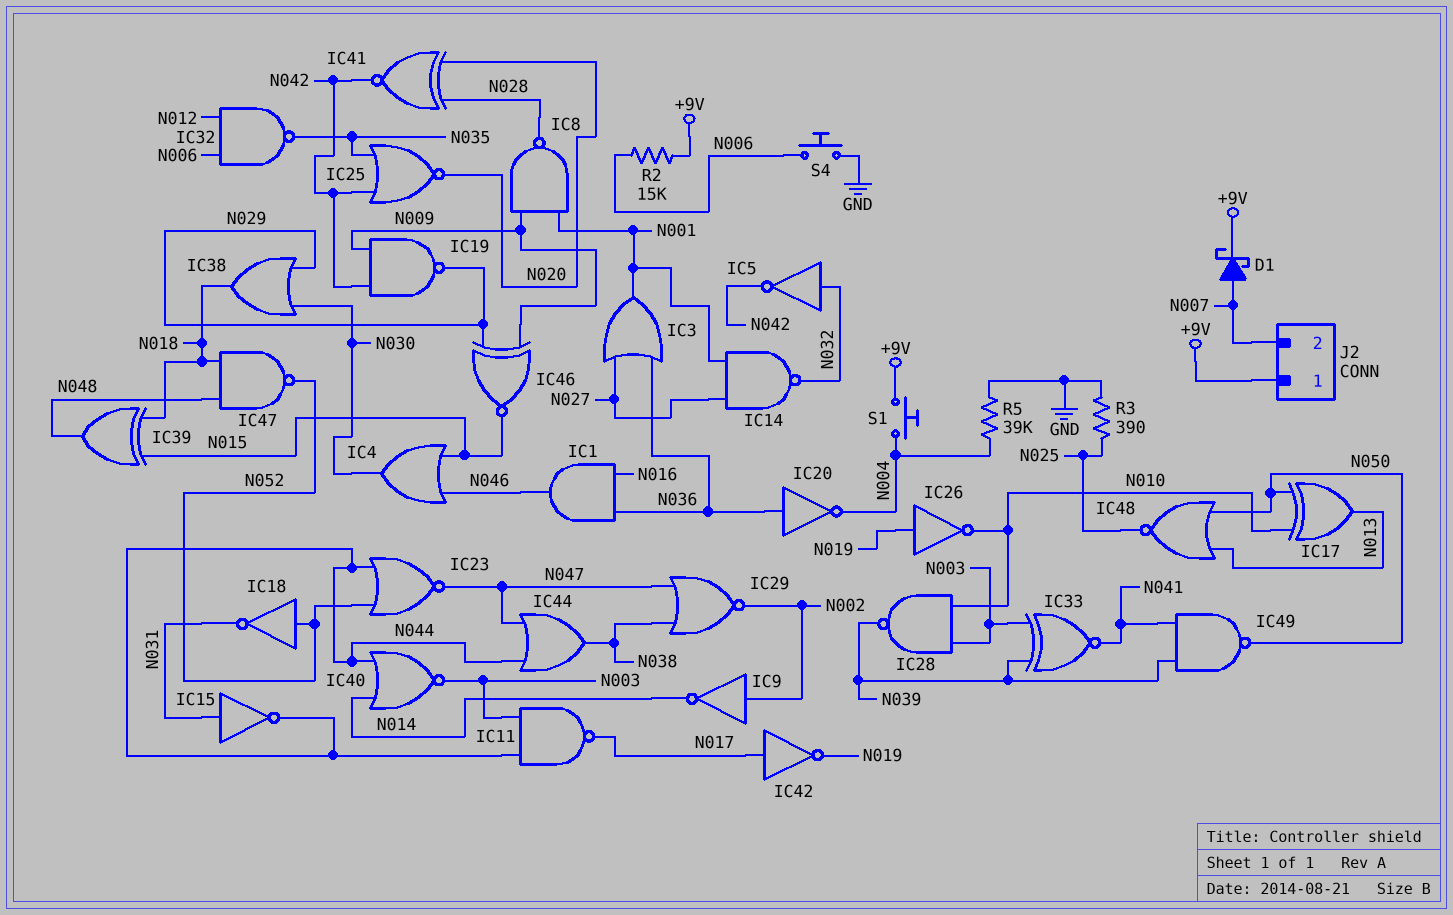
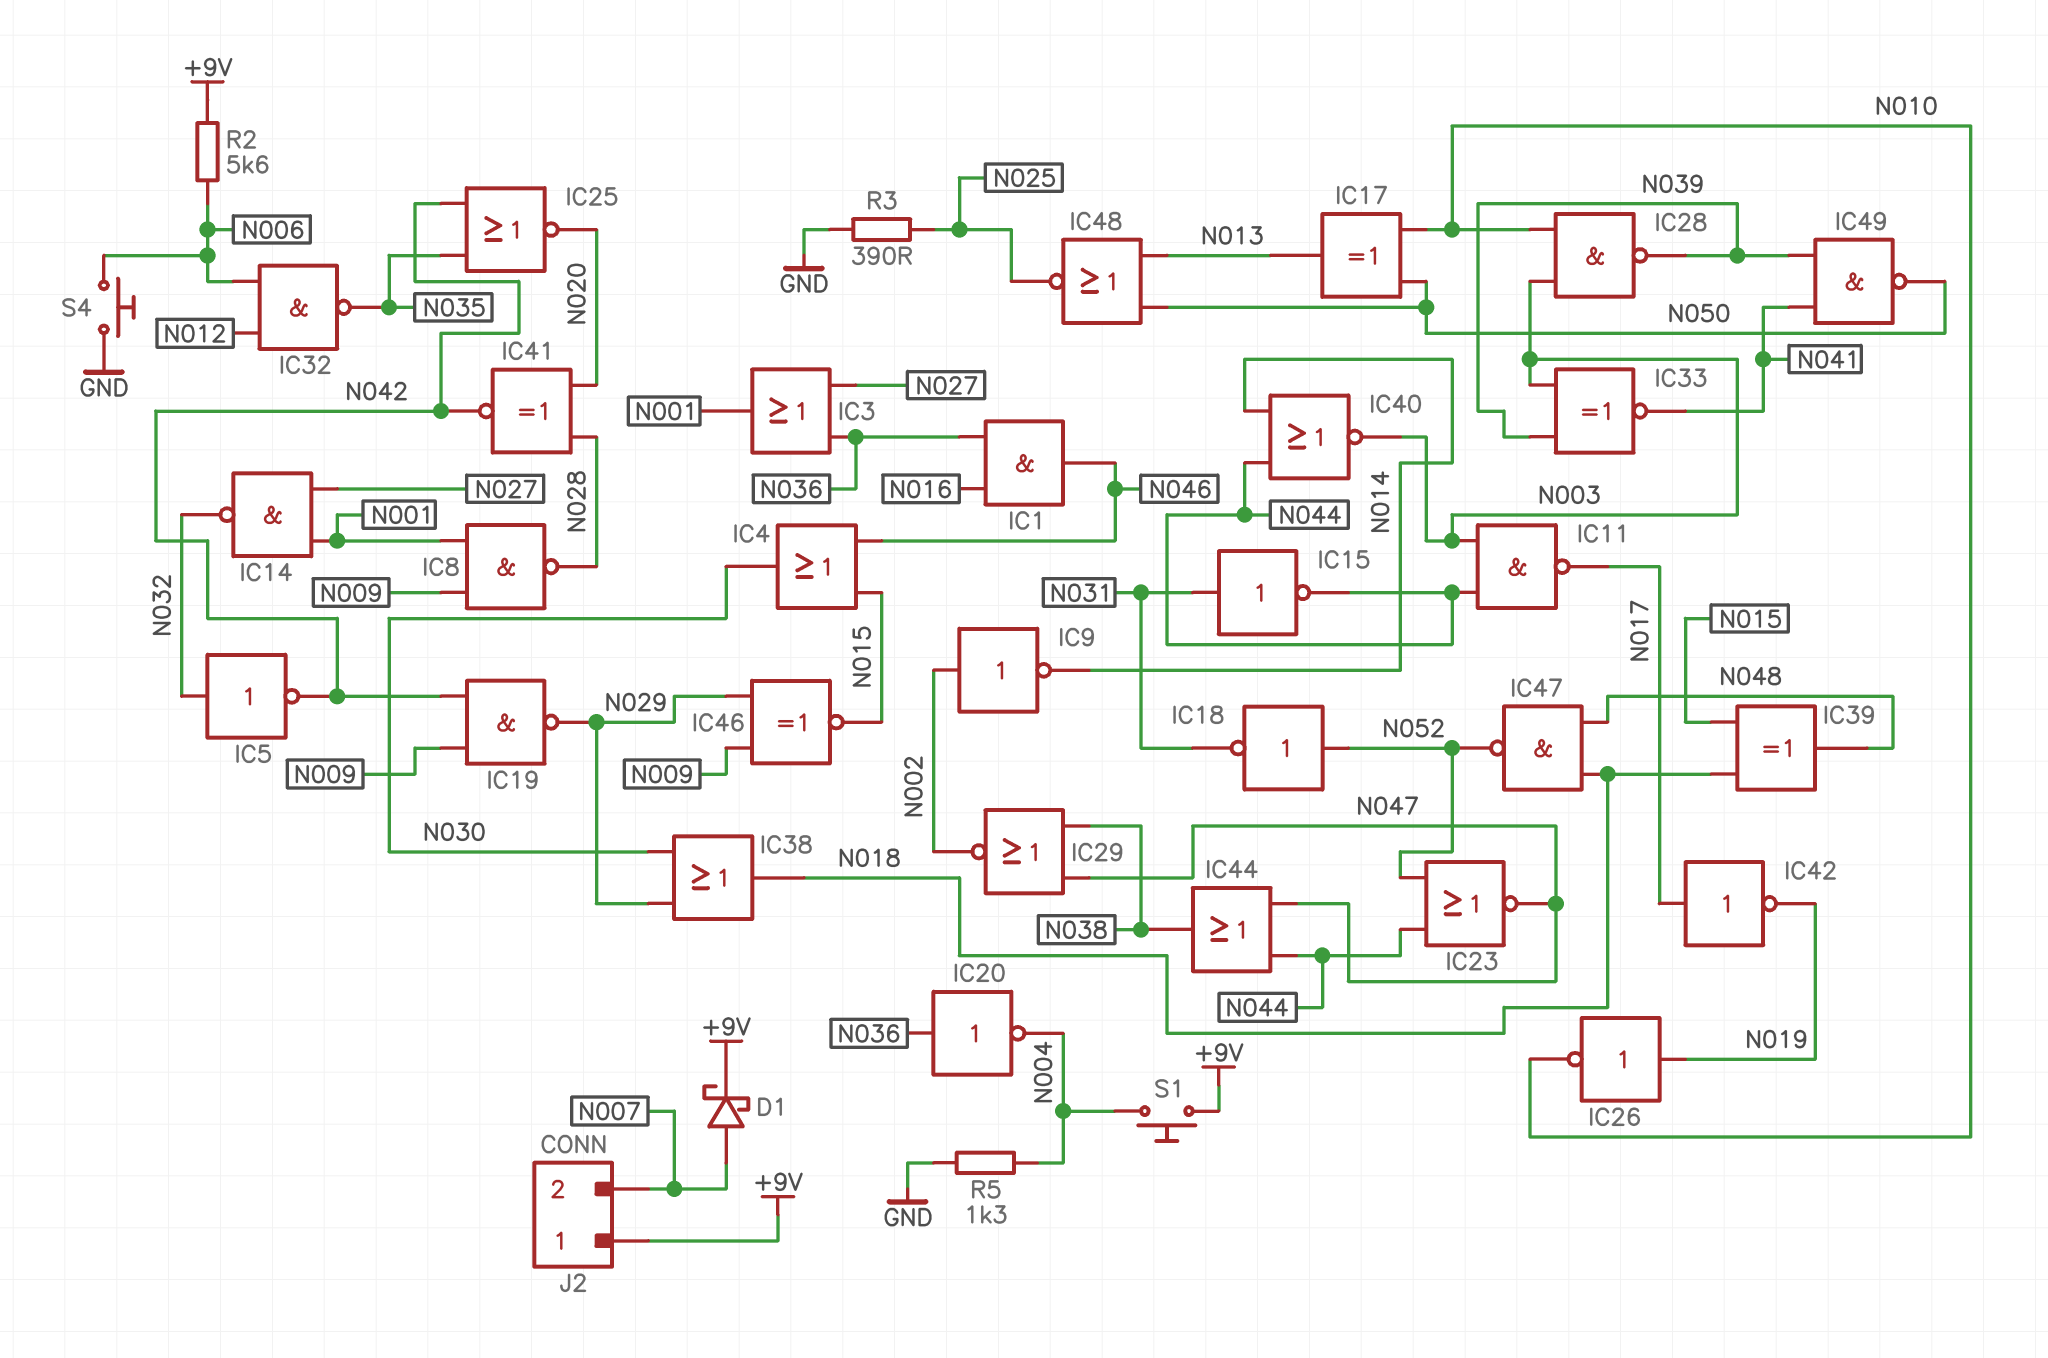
R2: 15k (+9V, N006) -> 5.6k (+9V, N006)
R5: 39k (GND, N004) -> 1.3k (GND, N004)

